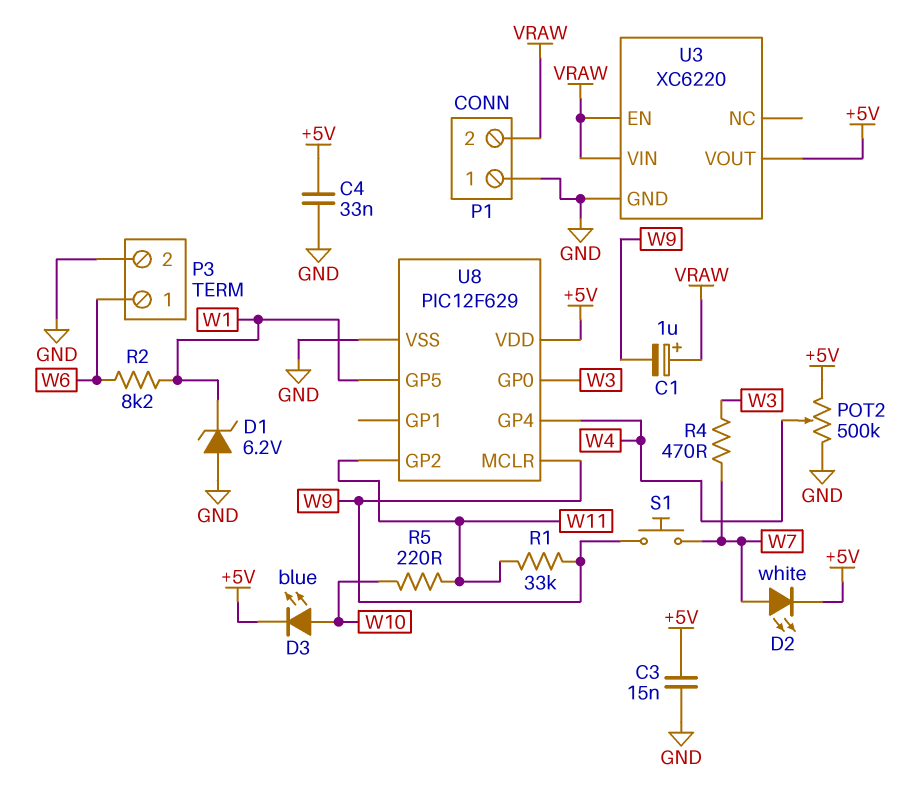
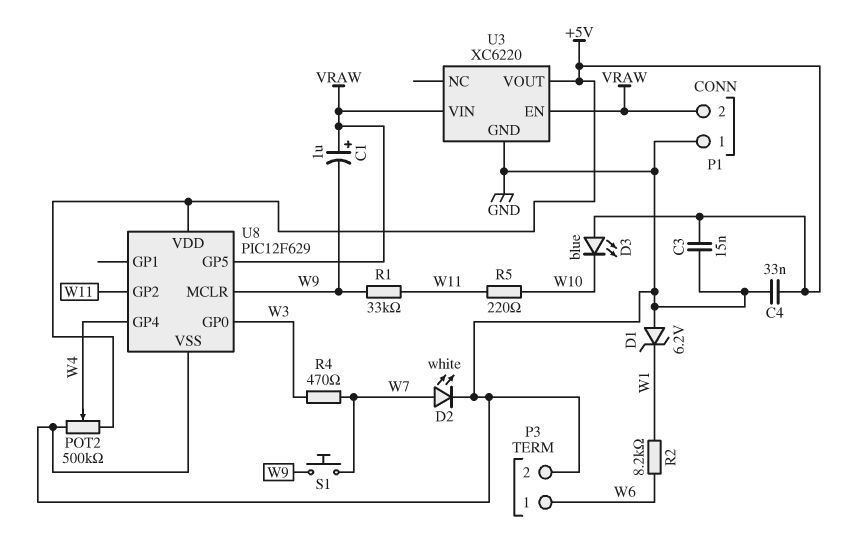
D2: LED white (A W7, K +5V) -> LED white (A W7, K GND)
D3: LED blue (A W10, K +5V) -> LED blue (A +5V, K W10)
U8 pin GP5: W1 -> VRAW

